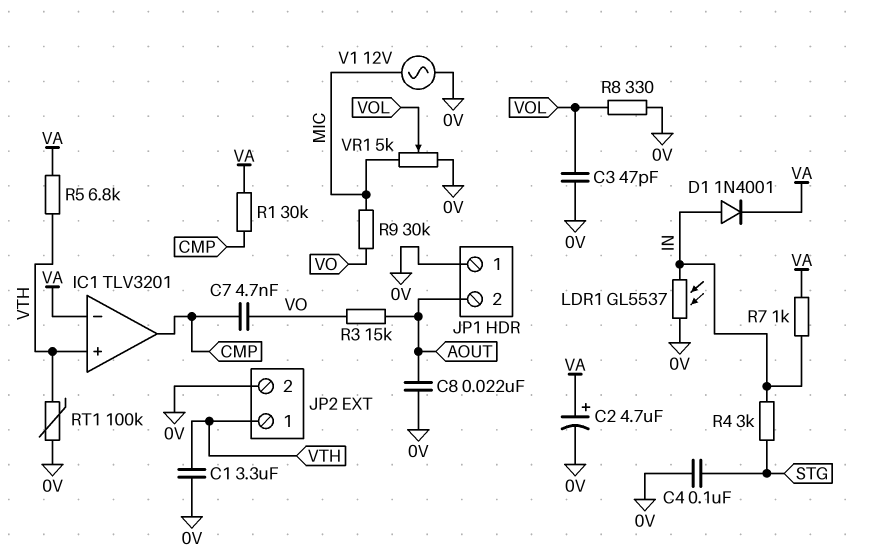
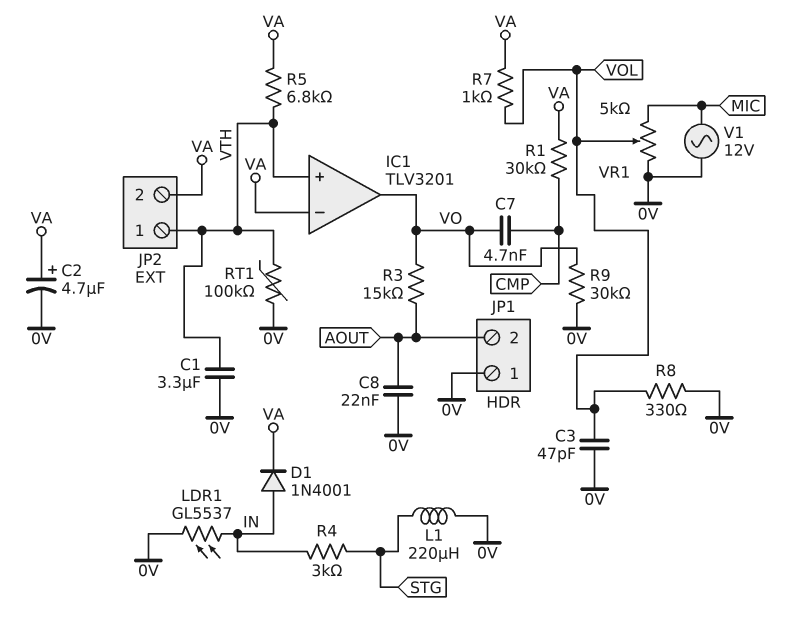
C4: 100nF (0V, STG) -> none
IC1 pin out: CMP -> VO
JP2 pin 2: 0V -> VA
L1: none -> 220uH (0V, STG)
R7: 1k (IN, VA) -> 1k (VA, VOL)
R9: 30k (MIC, VO) -> 30k (0V, VO)

